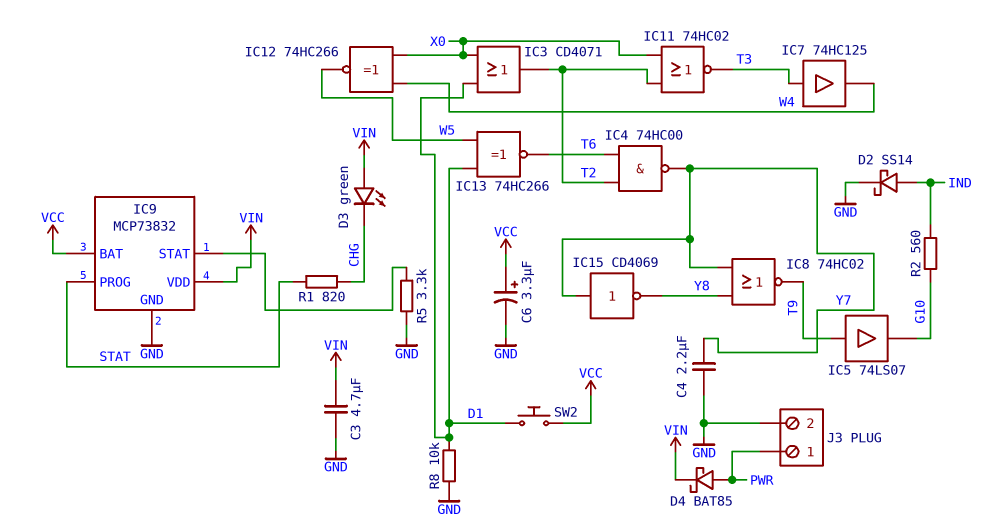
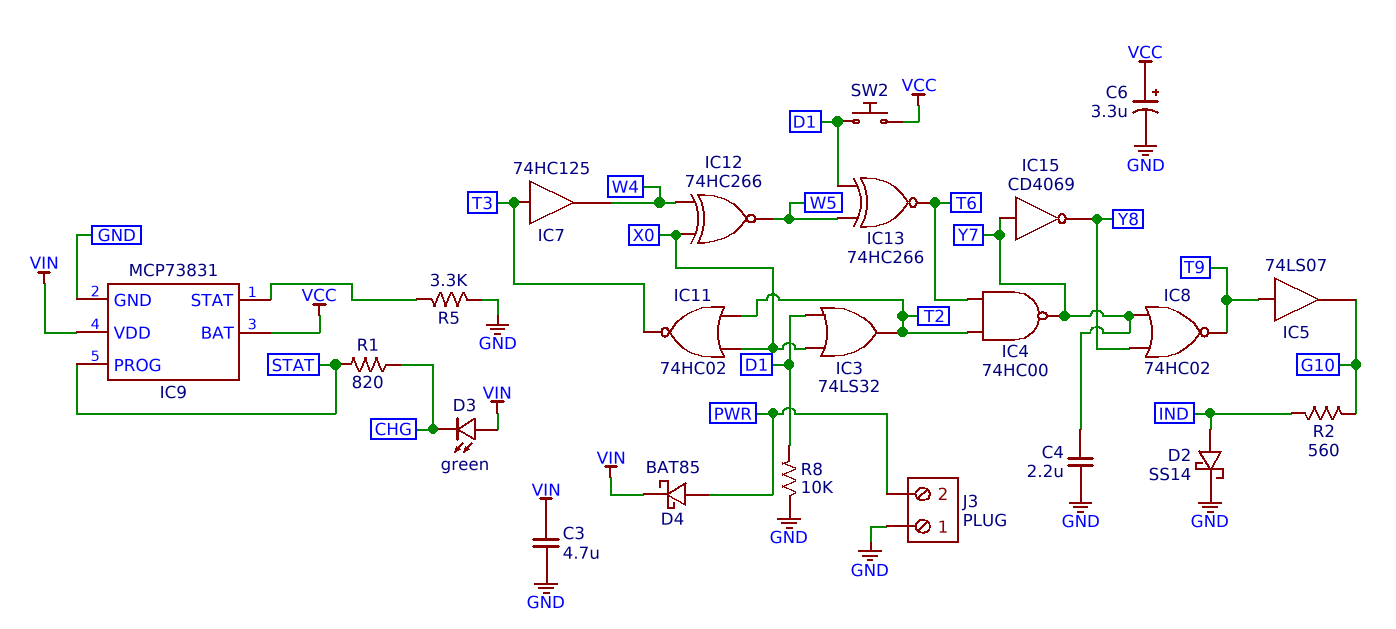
IC3: OR CD4071 (in D1, in X0, out T2) -> OR 74LS32 (in D1, in X0, out T2)
IC9: MCP73832 -> MCP73831
J3 pin 1: PWR -> GND
J3 pin 2: GND -> PWR

